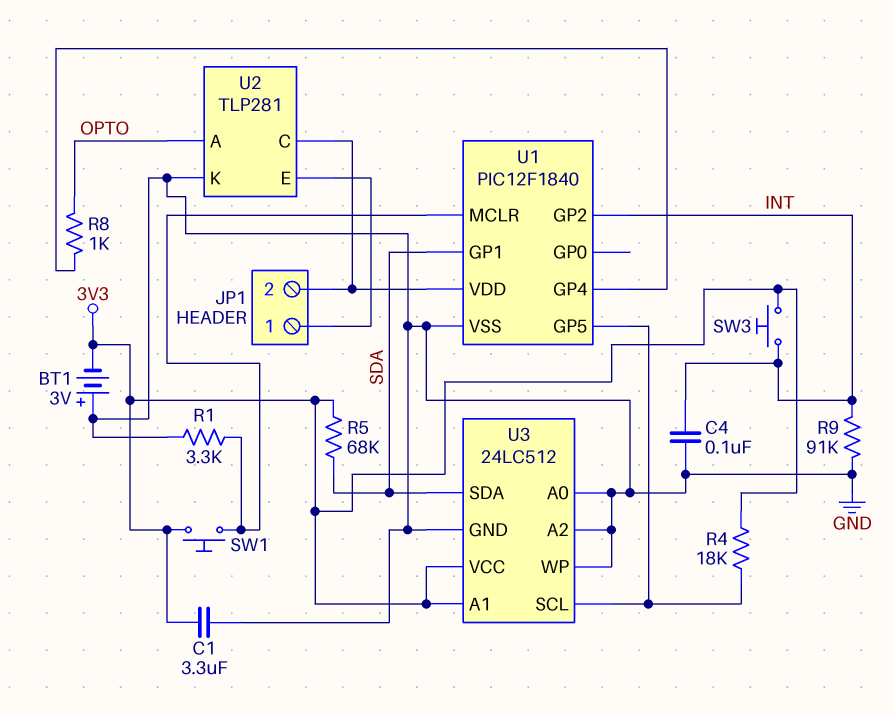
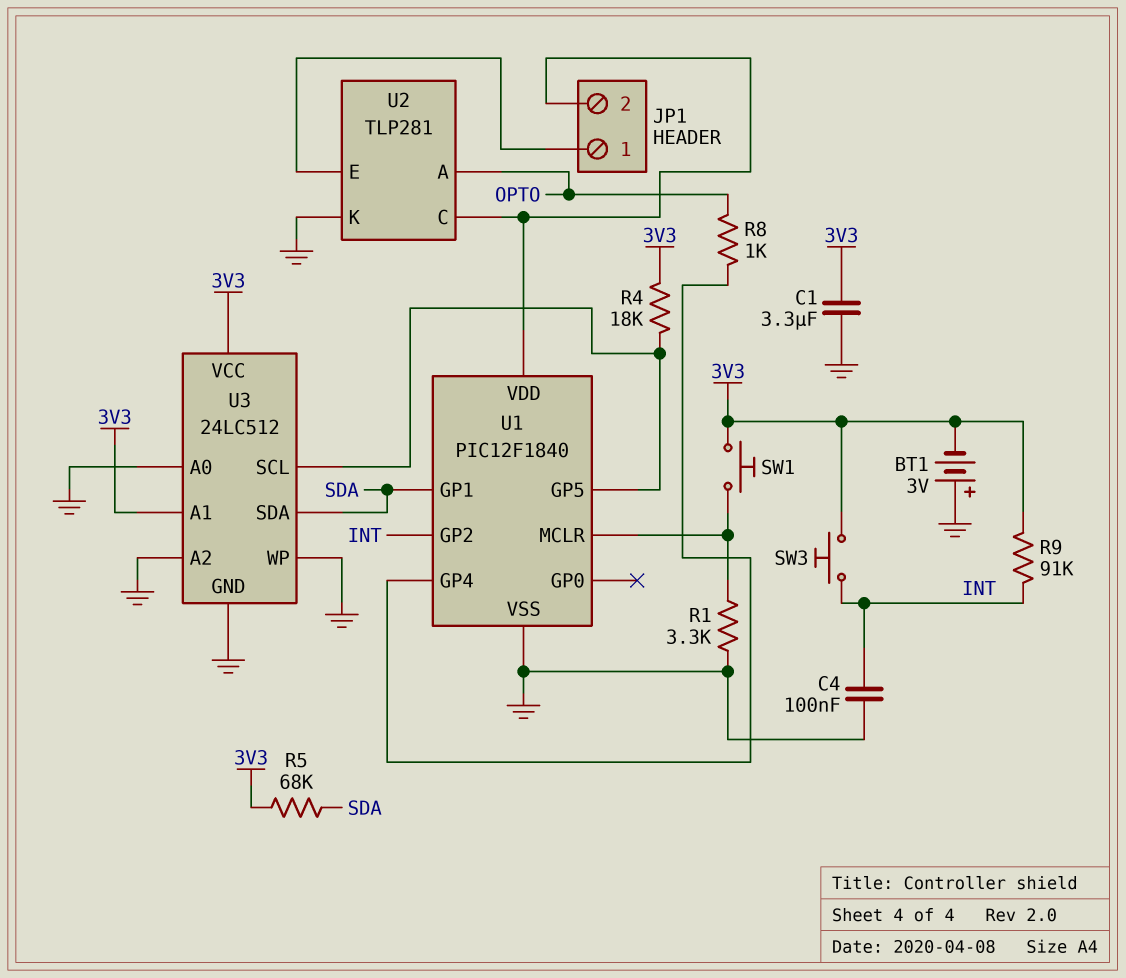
R9: 91k (GND, INT) -> 91k (3V3, INT)

